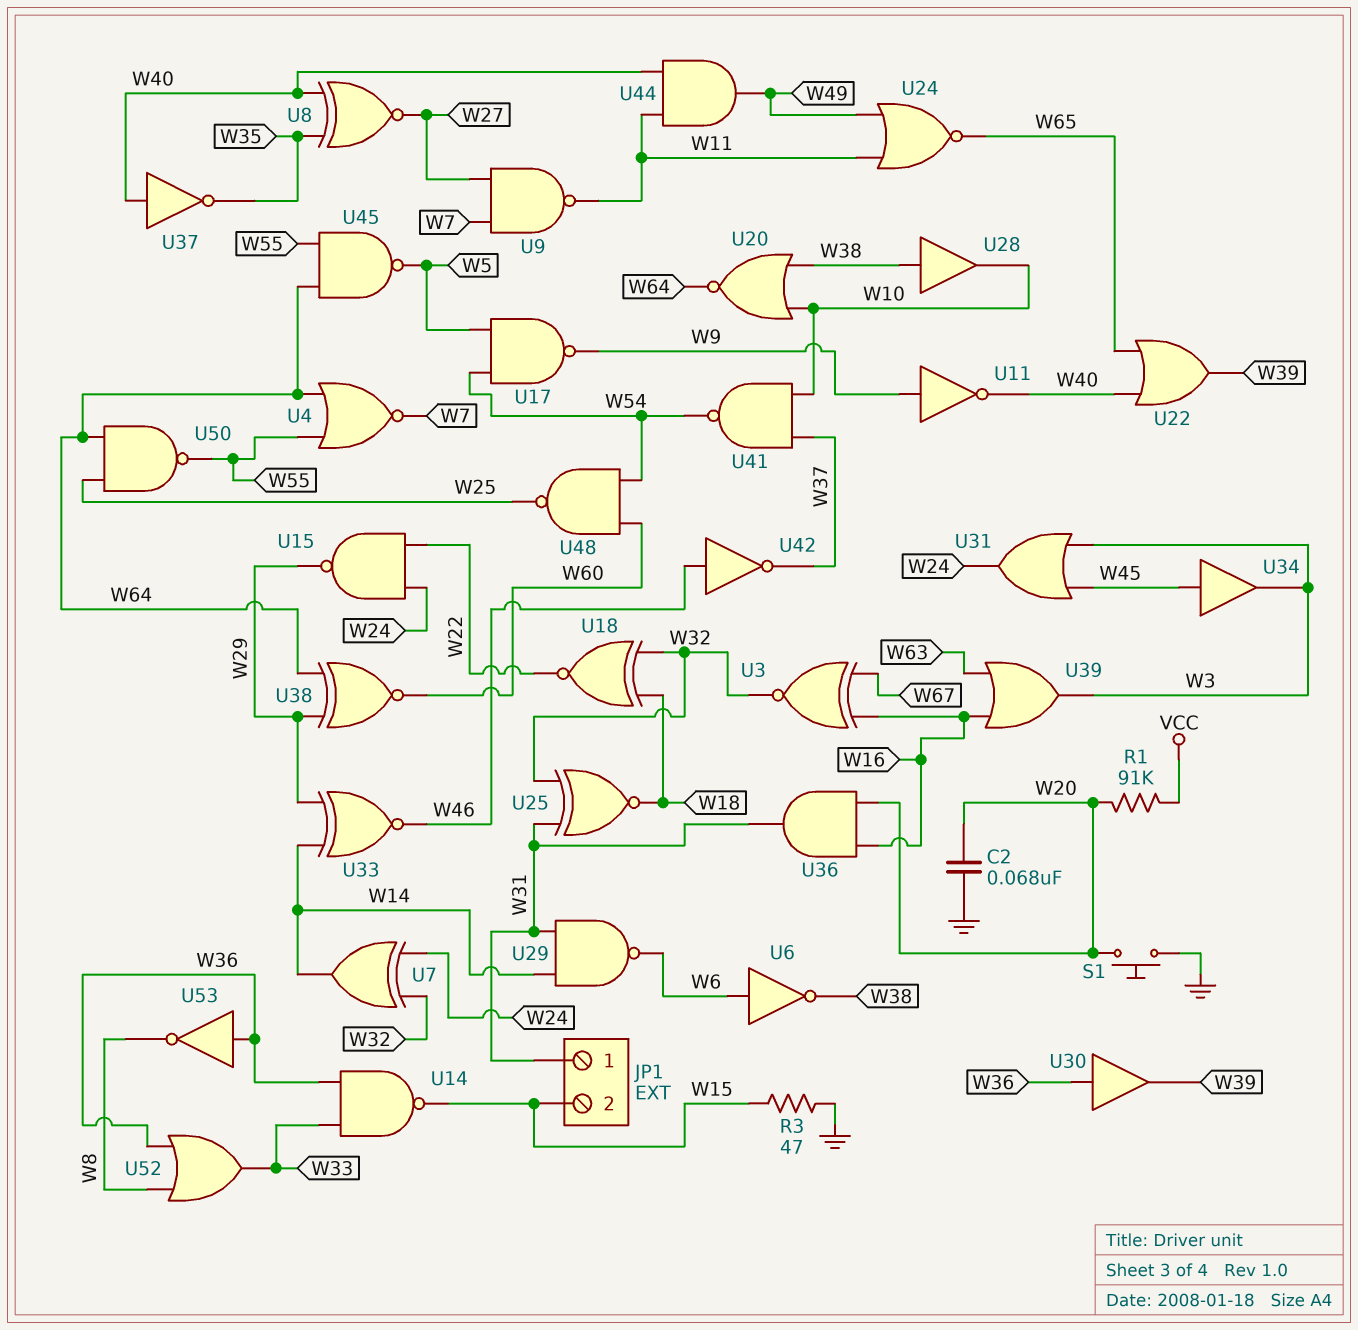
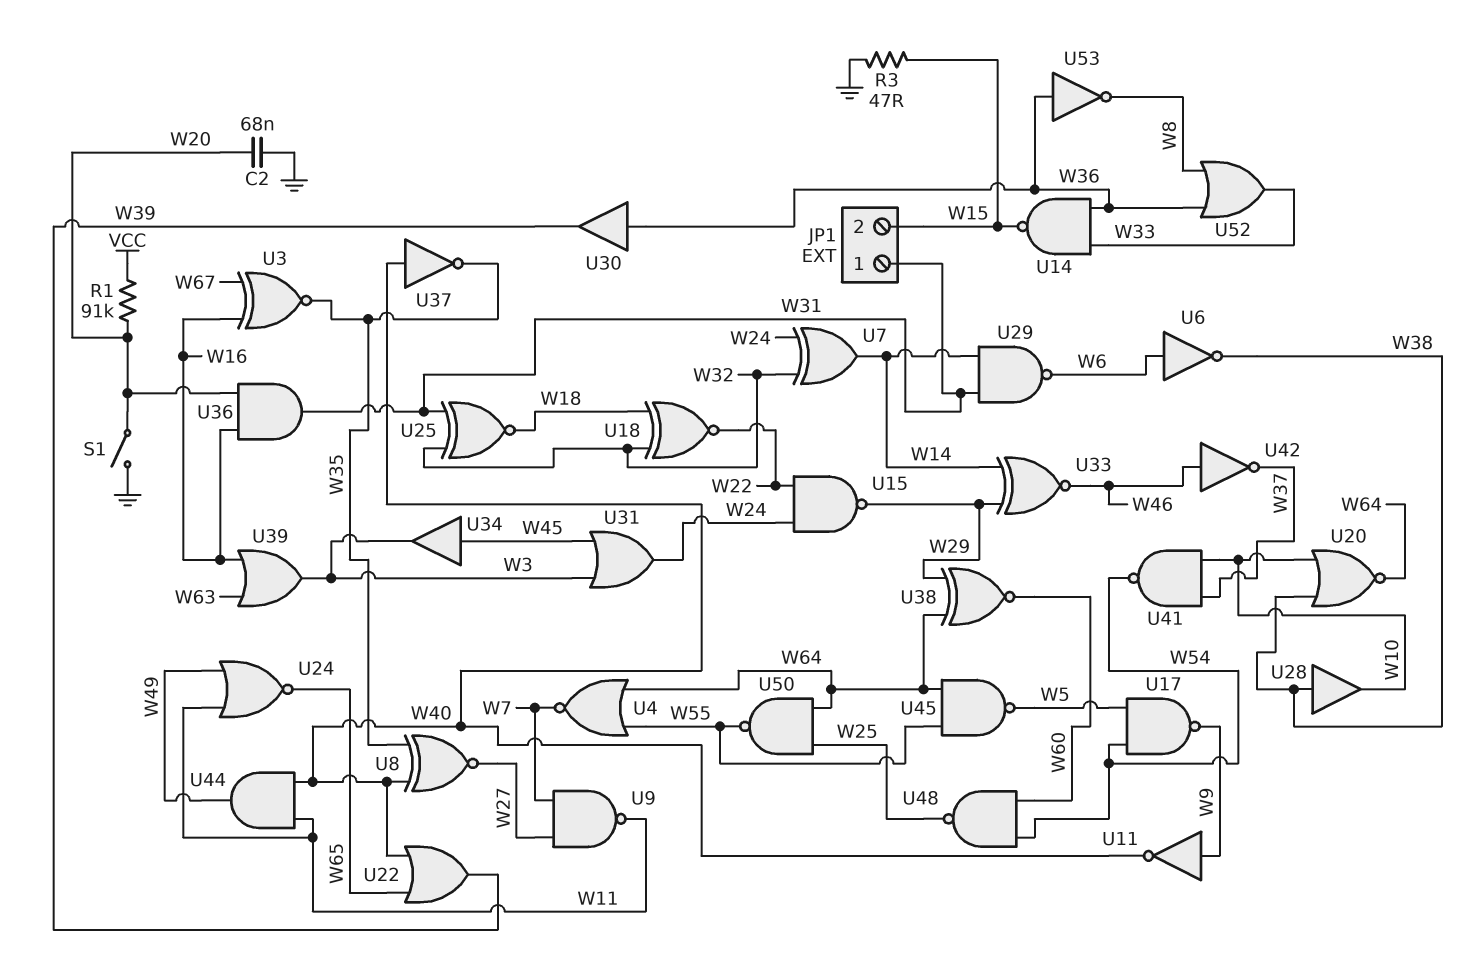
S1: button (GND, W20) -> switch (GND, W20)
U3: XNOR (in W16, in W67, out W32) -> XNOR (in W16, in W67, out W35)

